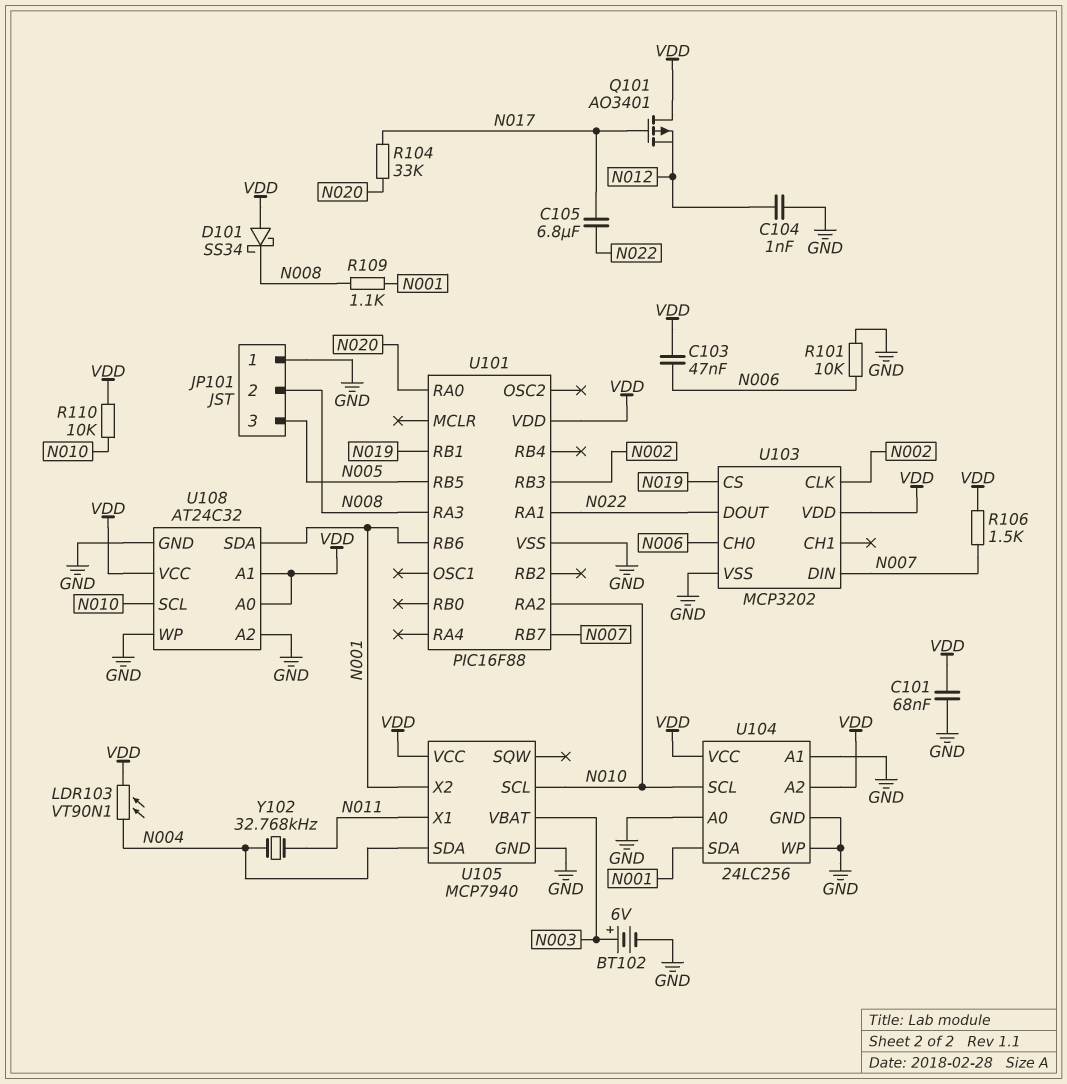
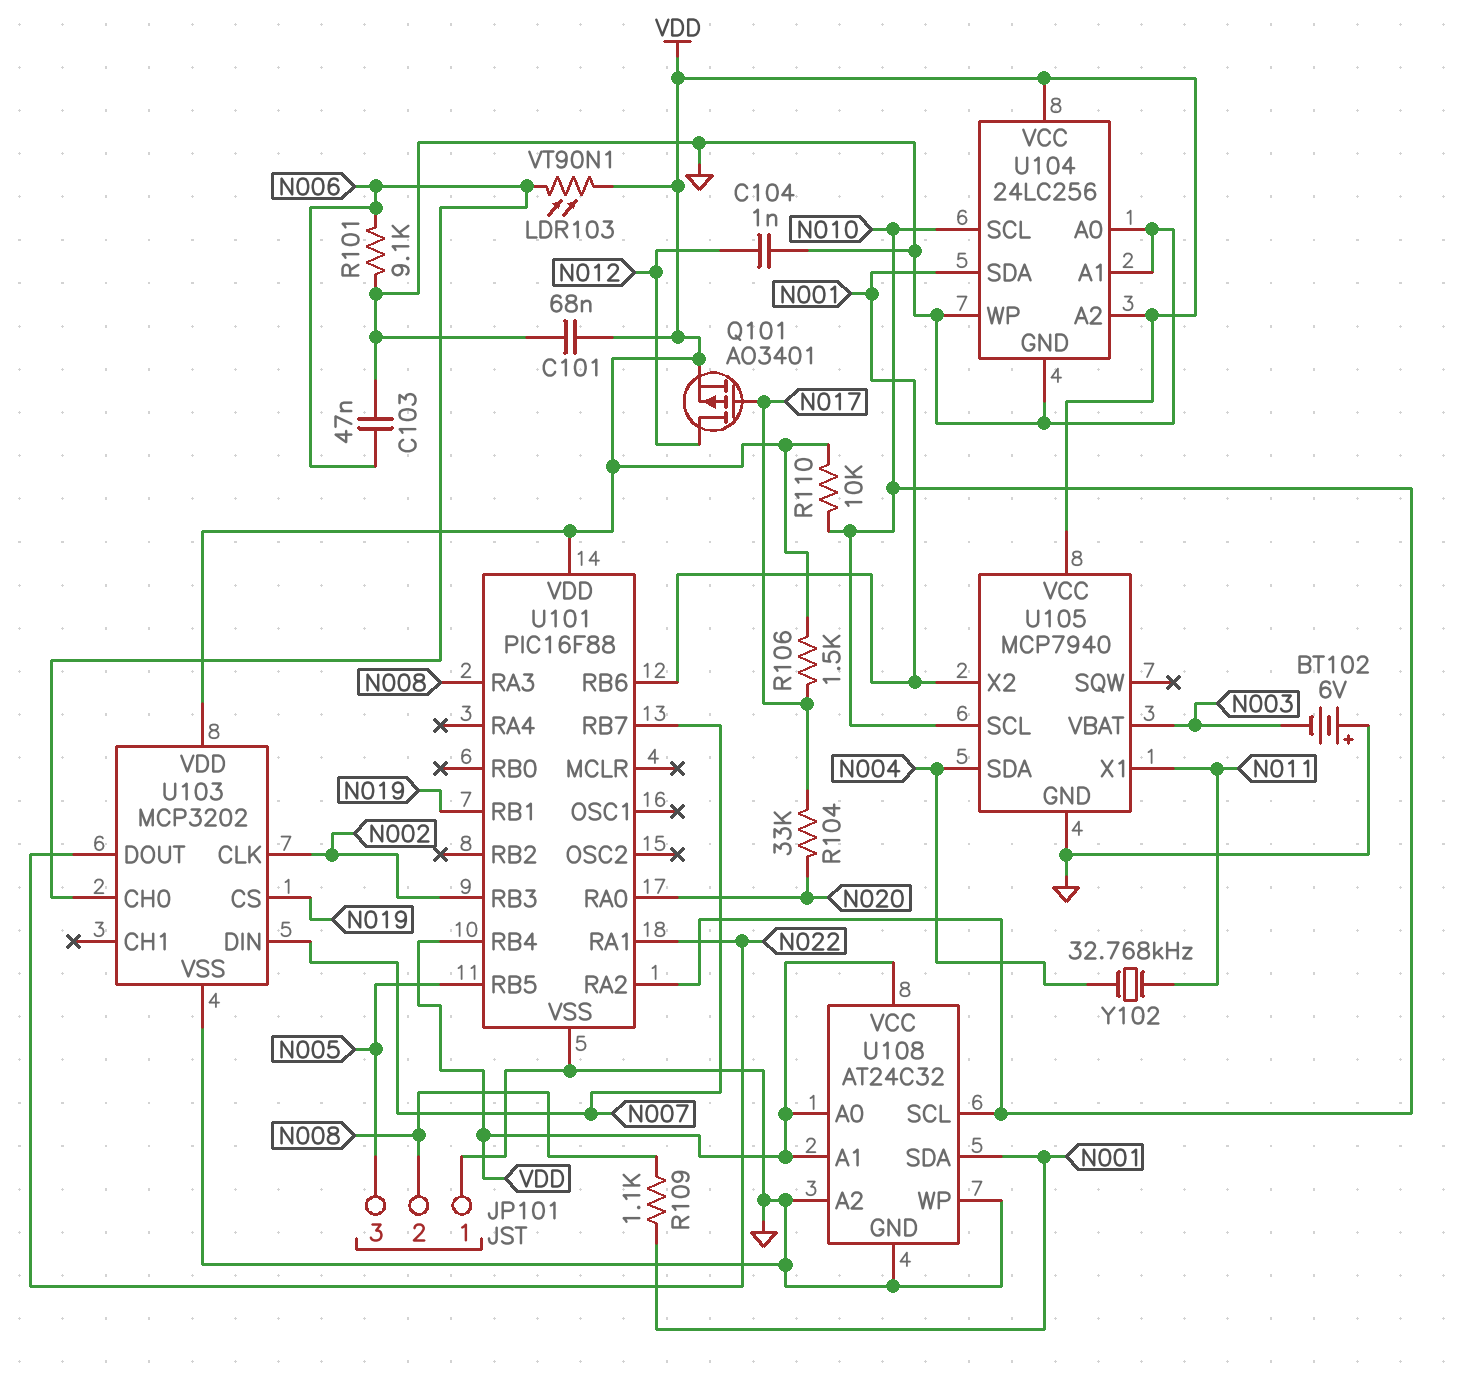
BT102: 6V (plus N003, minus GND) -> 6V (plus GND, minus N003)
C103: 47nF (N006, VDD) -> 47nF (GND, N006)
C105: 6.8uF (N017, N022) -> none
D101: schottky SS34 (A VDD, K N008) -> none
LDR103: VT90N1 (N004, VDD) -> VT90N1 (N006, VDD)
Q101: PMOS AO3401 (G N017, D VDD, S N012) -> PMOS AO3401 (G N017, D N012, S VDD)
R101: 10k (GND, N006) -> 9.1k (GND, N006)
R106: 1.5k (N007, VDD) -> 1.5k (N017, VDD)
U101 pin RB4: none -> VDD

